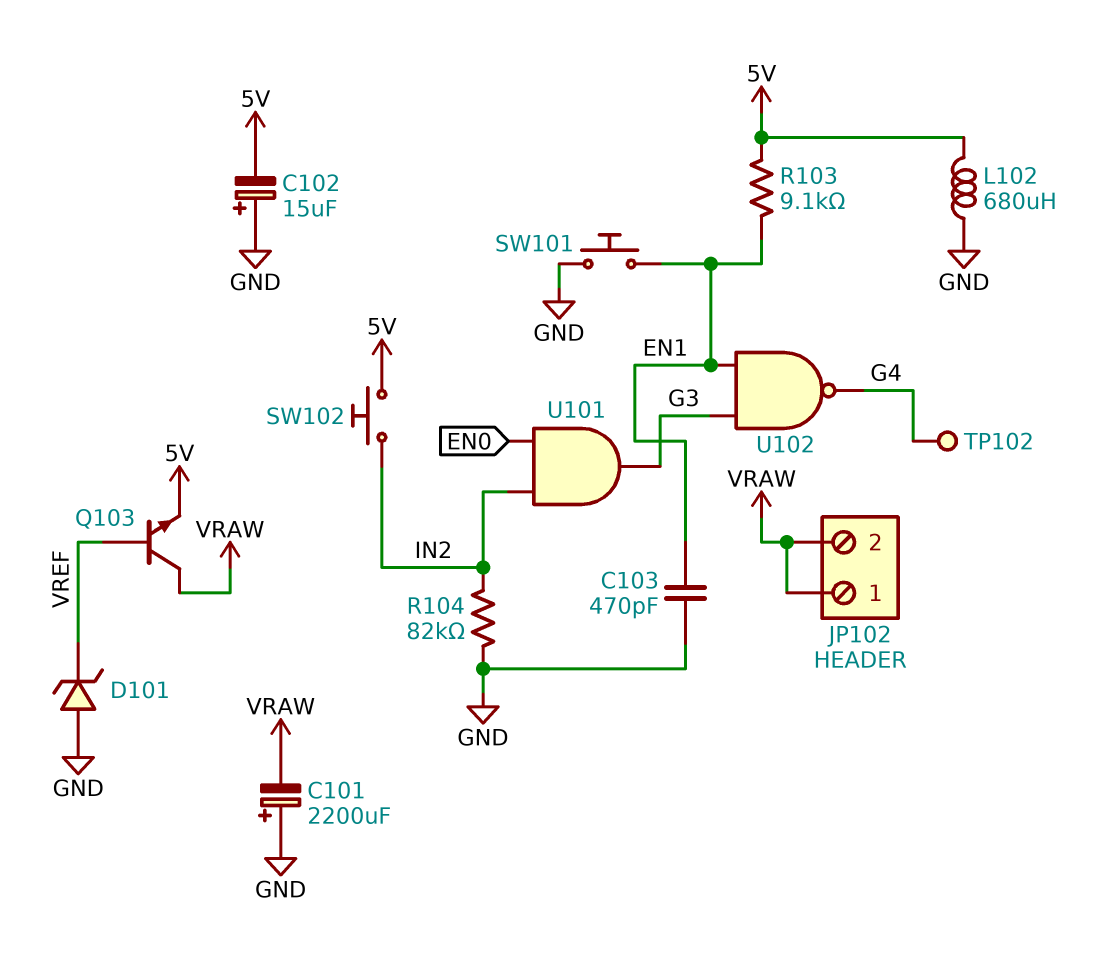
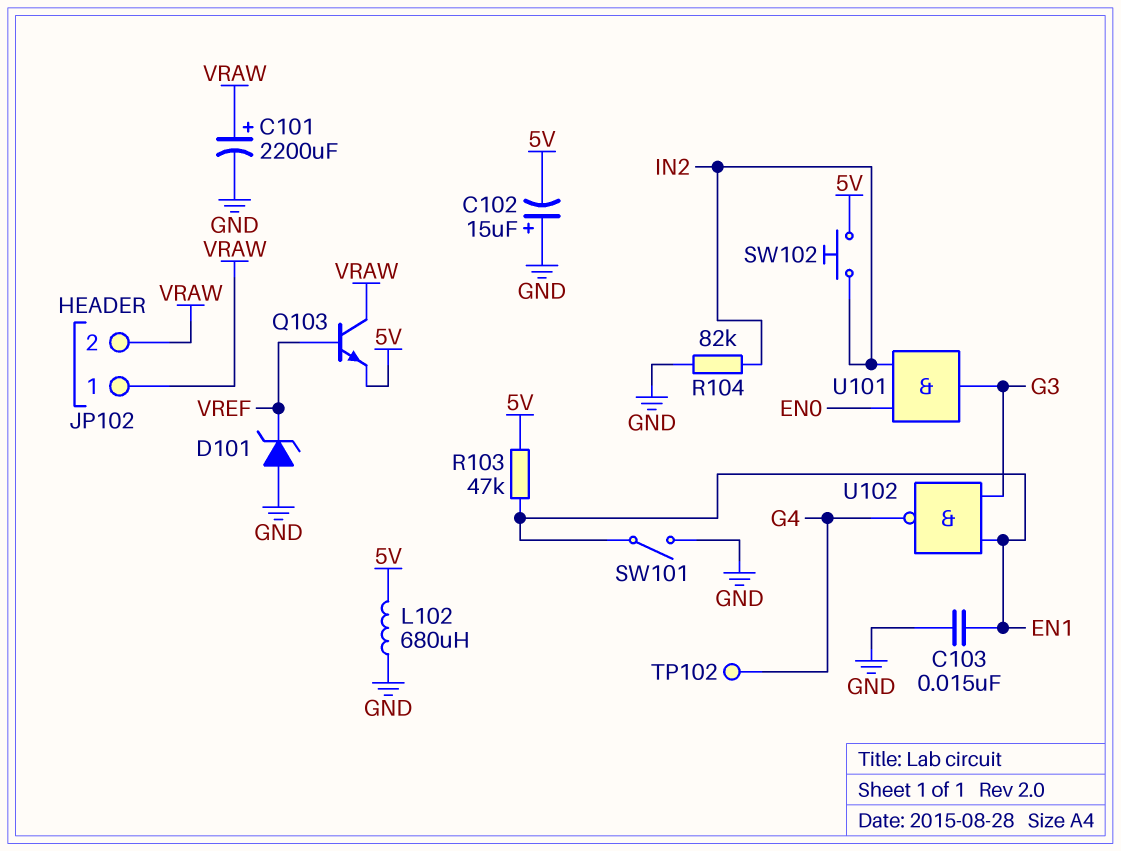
C101: 2200uF (plus GND, minus VRAW) -> 2200uF (plus VRAW, minus GND)
C103: 470pF (EN1, GND) -> 15nF (EN1, GND)
R103: 9.1k (5V, EN1) -> 47k (5V, EN1)
SW101: button (EN1, GND) -> switch (EN1, GND)

